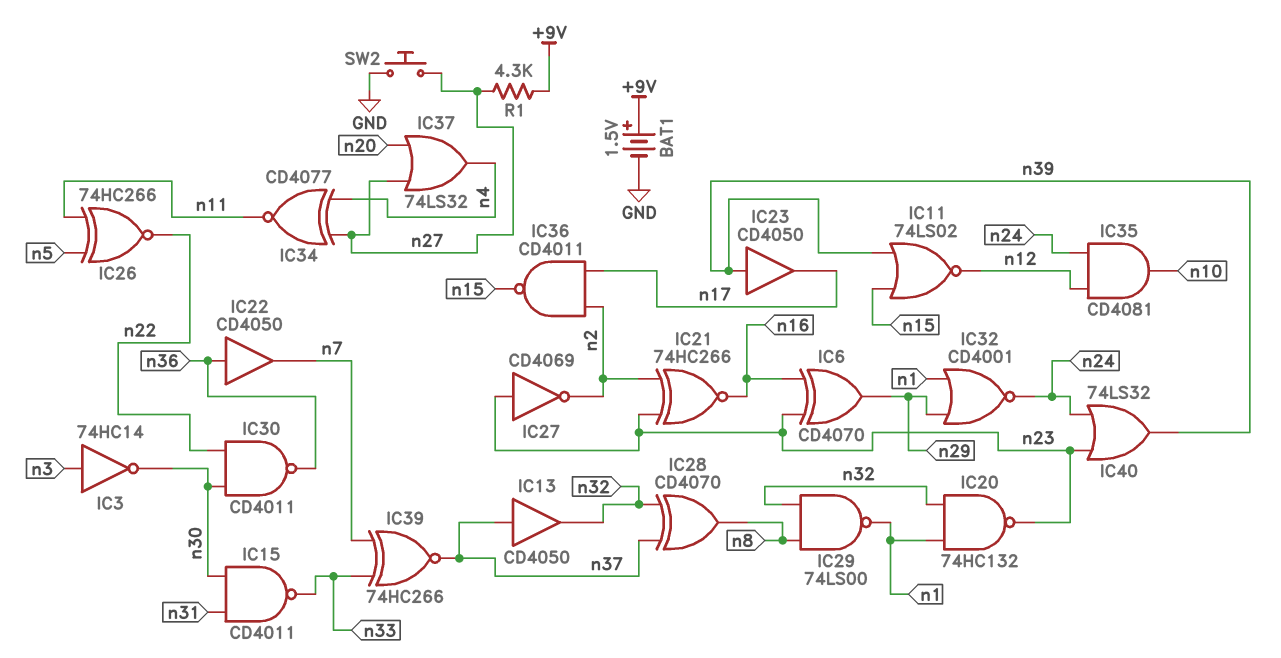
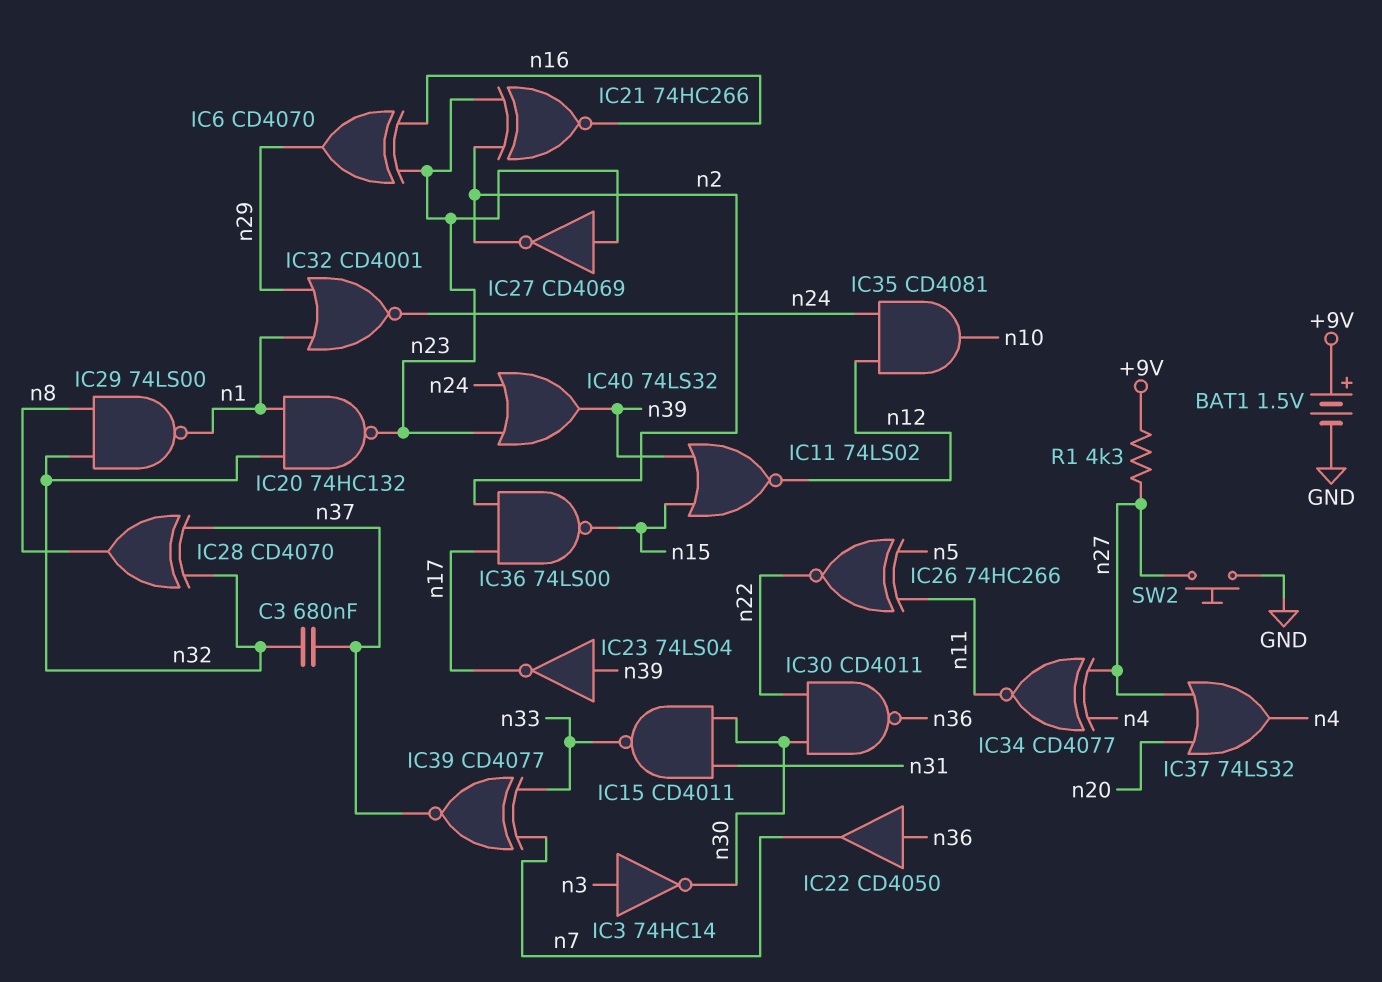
C3: none -> 680nF (n32, n37)
IC13: buffer CD4050 (in n37, out n32) -> none
IC23: buffer CD4050 (in n39, out n17) -> NOT 74LS04 (in n39, out n17)
IC36: NAND CD4011 (in n2, in n17, out n15) -> NAND 74LS00 (in n2, in n17, out n15)
IC39: XNOR 74HC266 (in n7, in n33, out n37) -> XNOR CD4077 (in n7, in n33, out n37)

